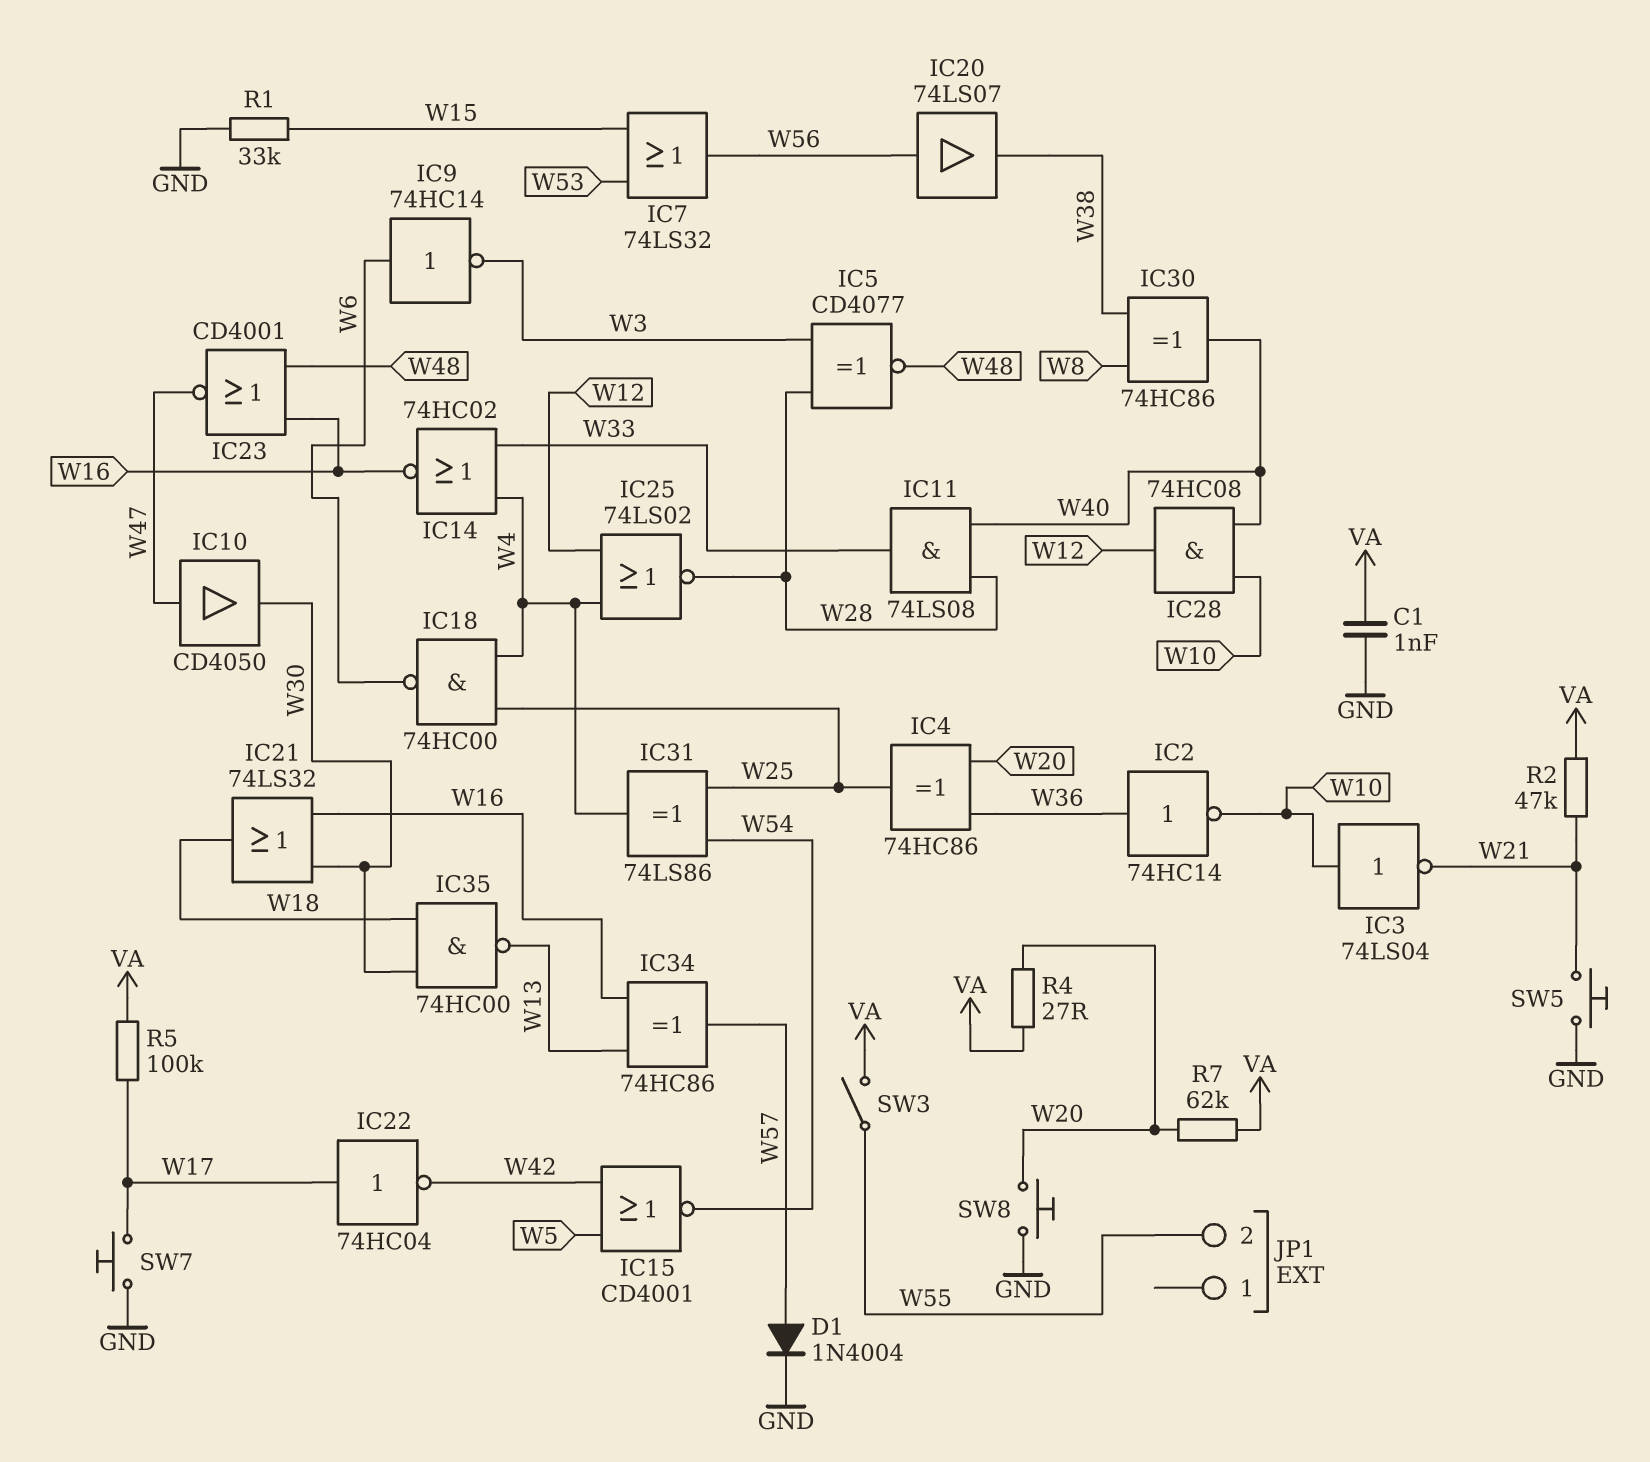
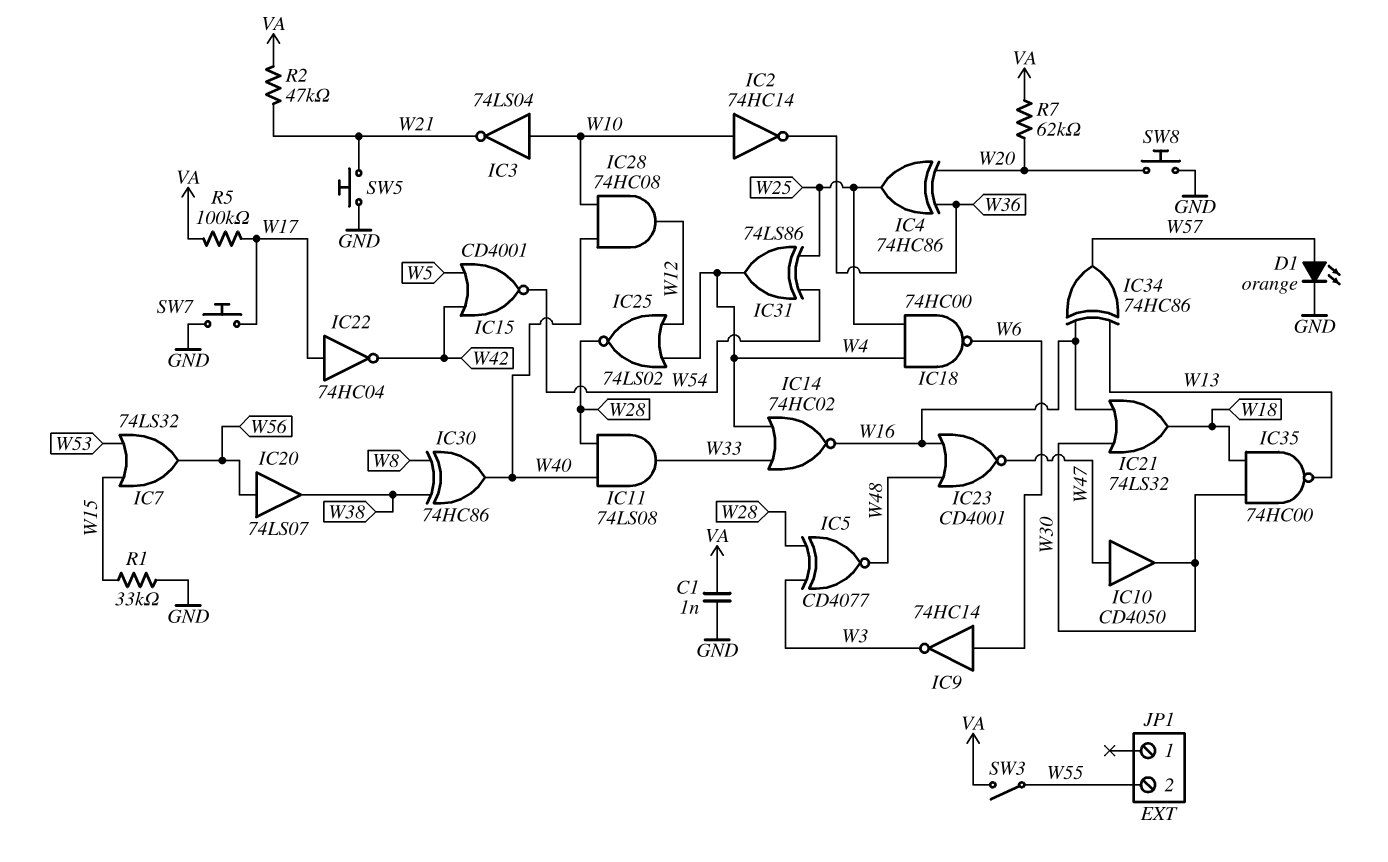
D1: diode 1N4004 (A W57, K GND) -> LED orange (A W57, K GND)
IC2: NOT 74HC14 (in W36, out W10) -> NOT 74HC14 (in W10, out W36)
R4: 27 (VA, W20) -> none

